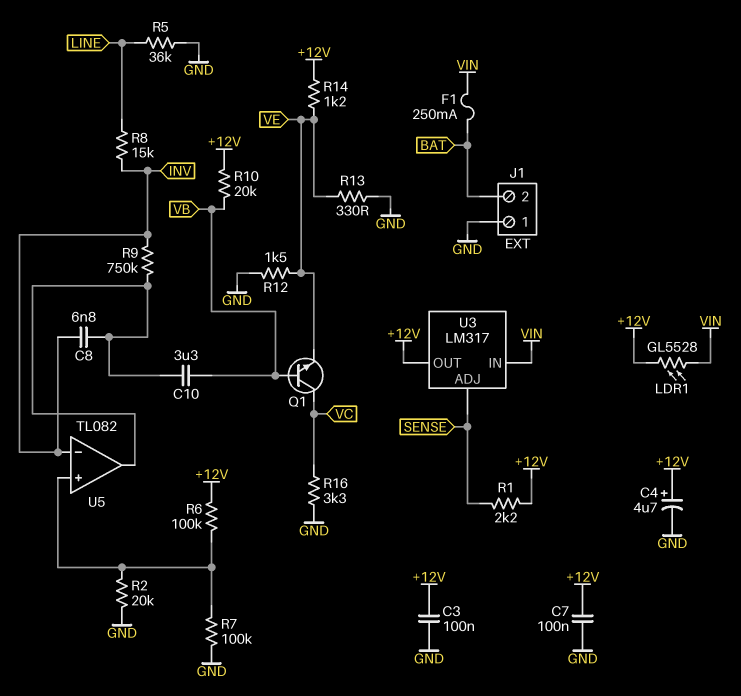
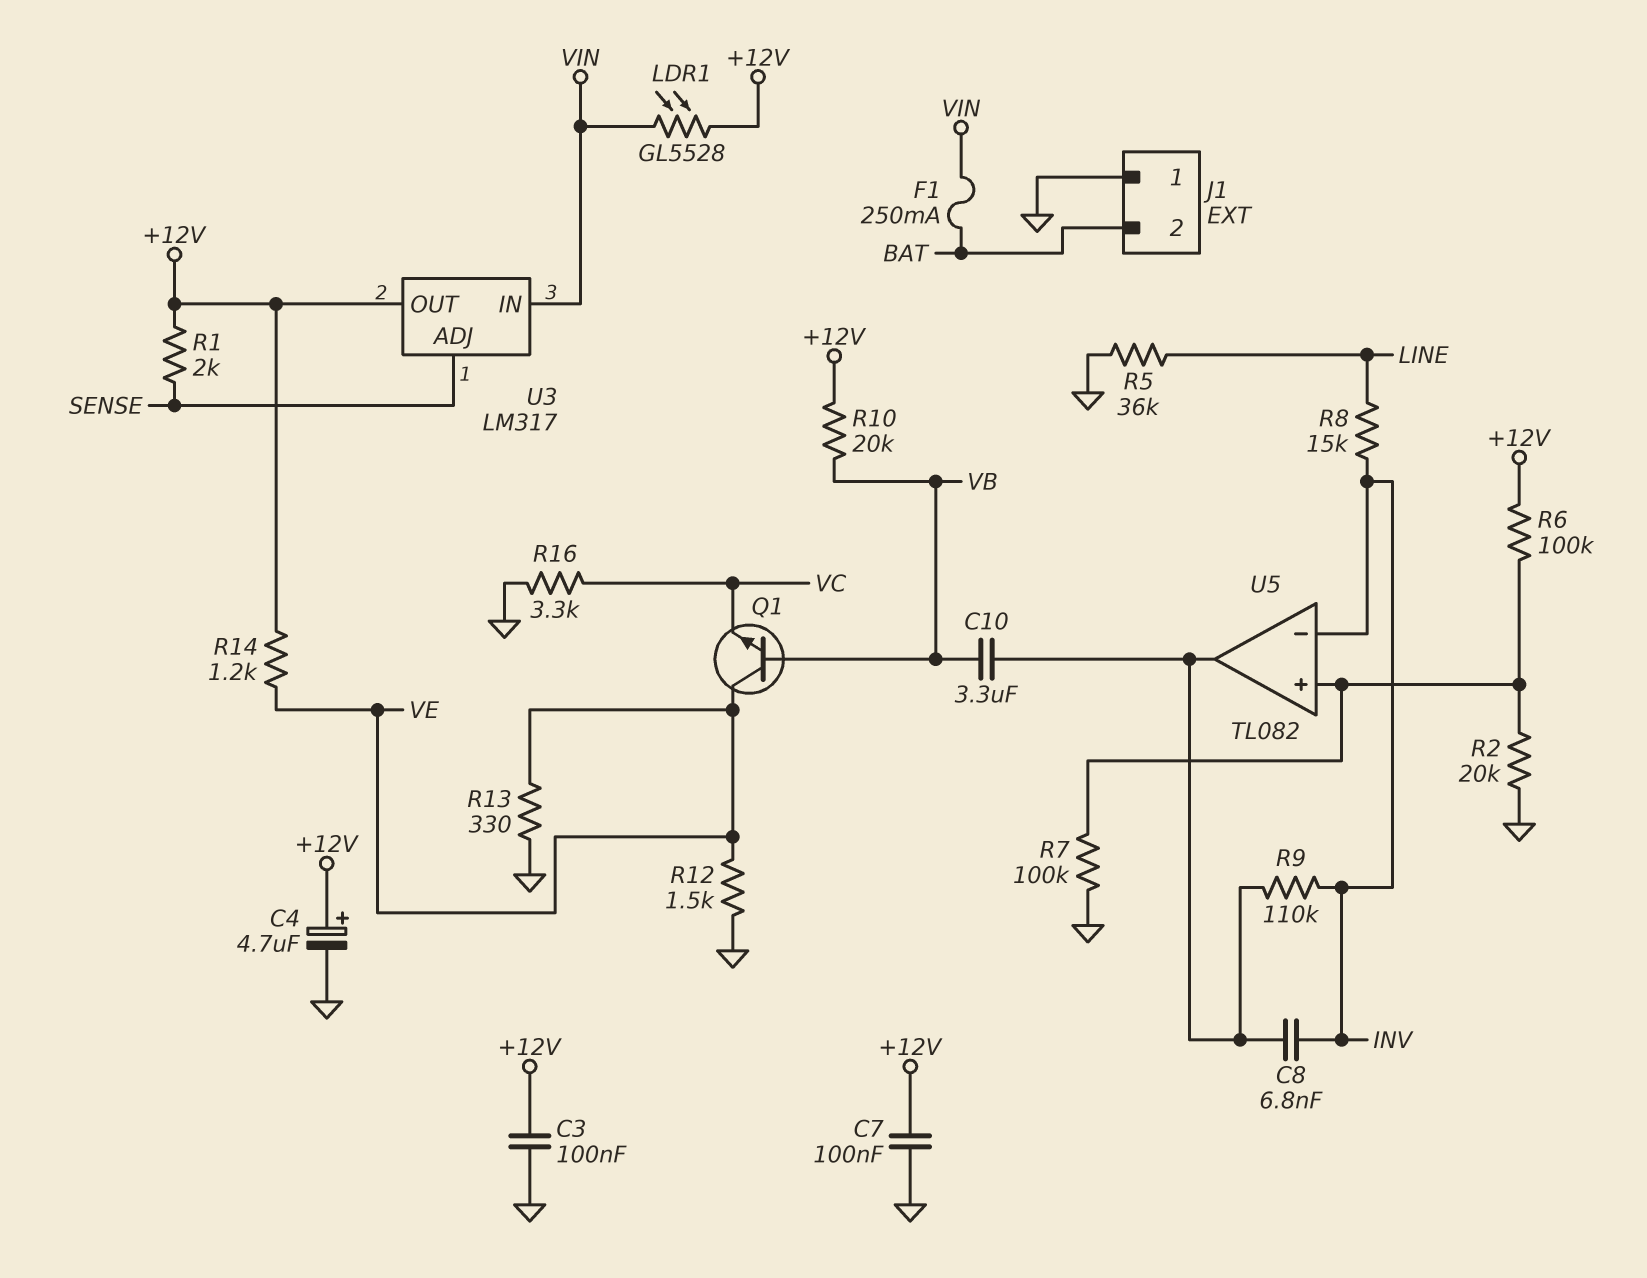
Q1: NPN (B VB, C VC, E VE) -> NPN (B VB, C VE, E VC)
R1: 2.2k (+12V, SENSE) -> 2k (+12V, SENSE)
R9: 750k (INV, U5/out) -> 110k (INV, U5/out)

